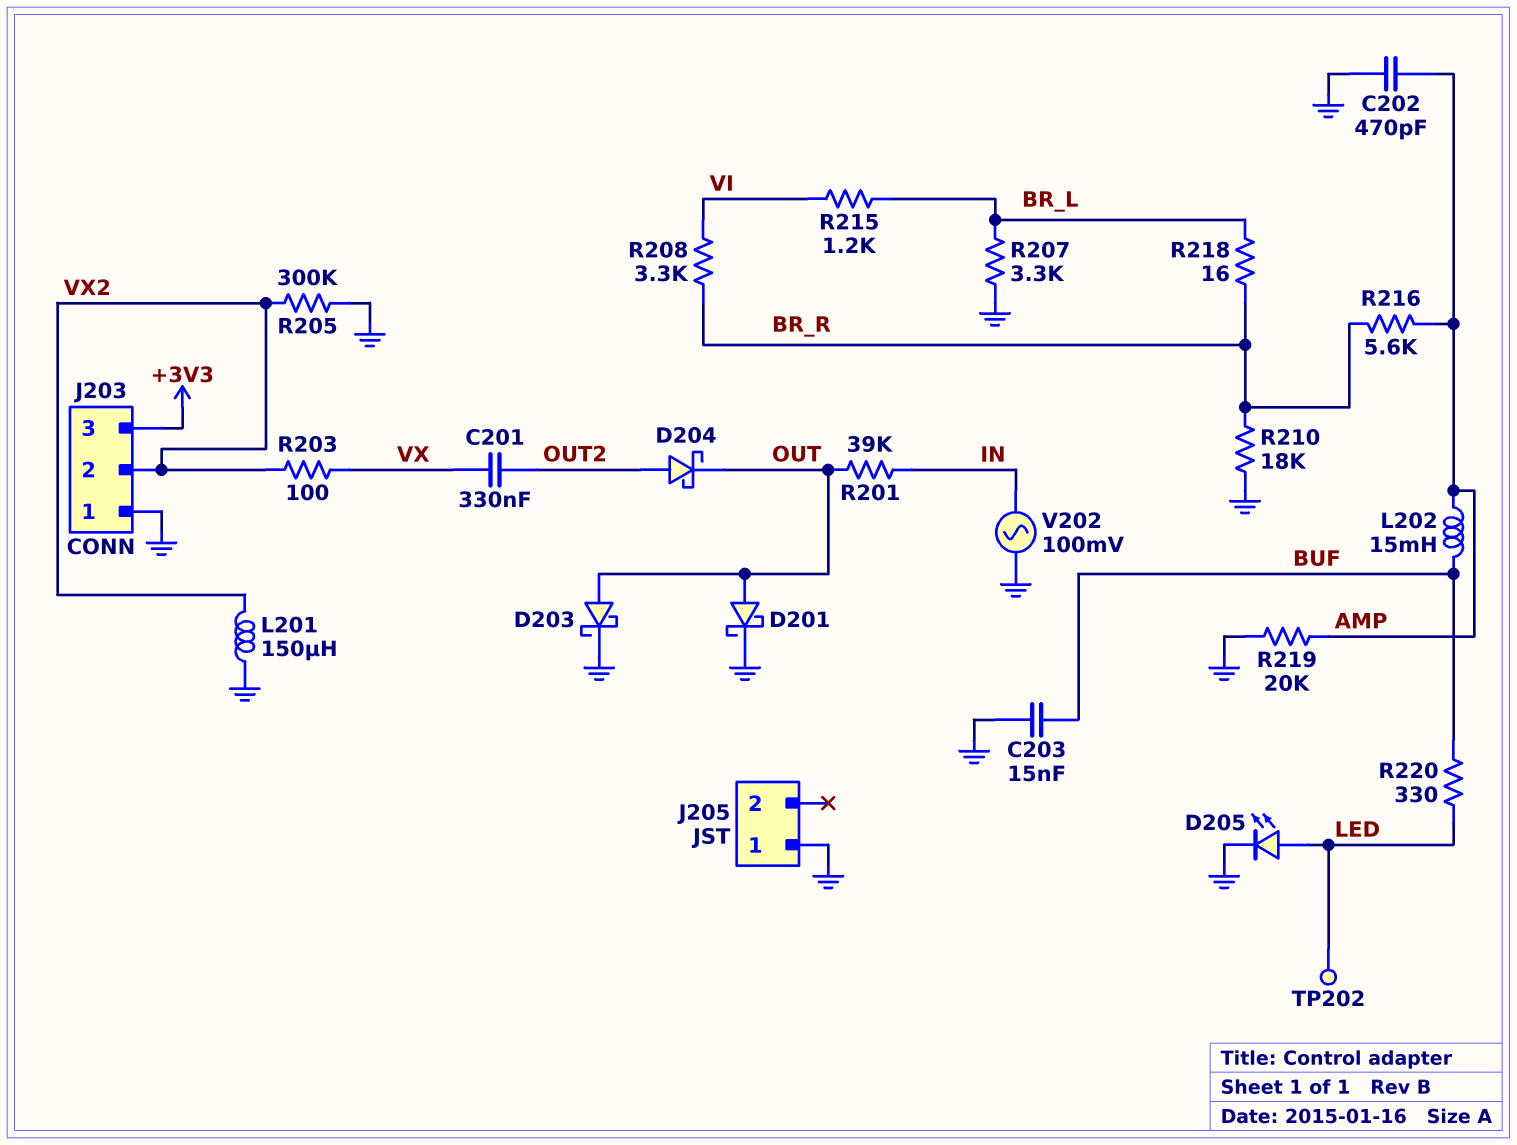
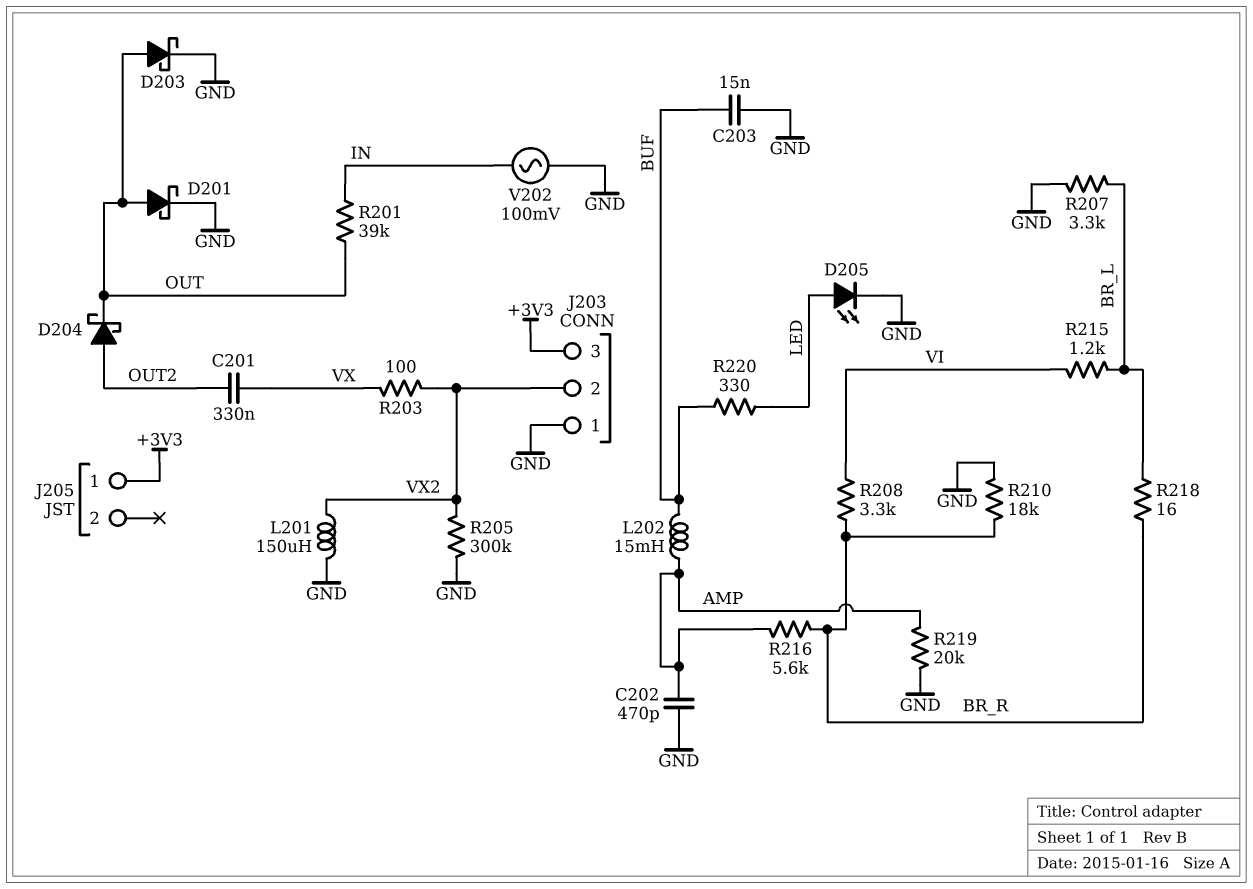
J205 pin 1: GND -> +3V3
TP202: test point (LED) -> none

